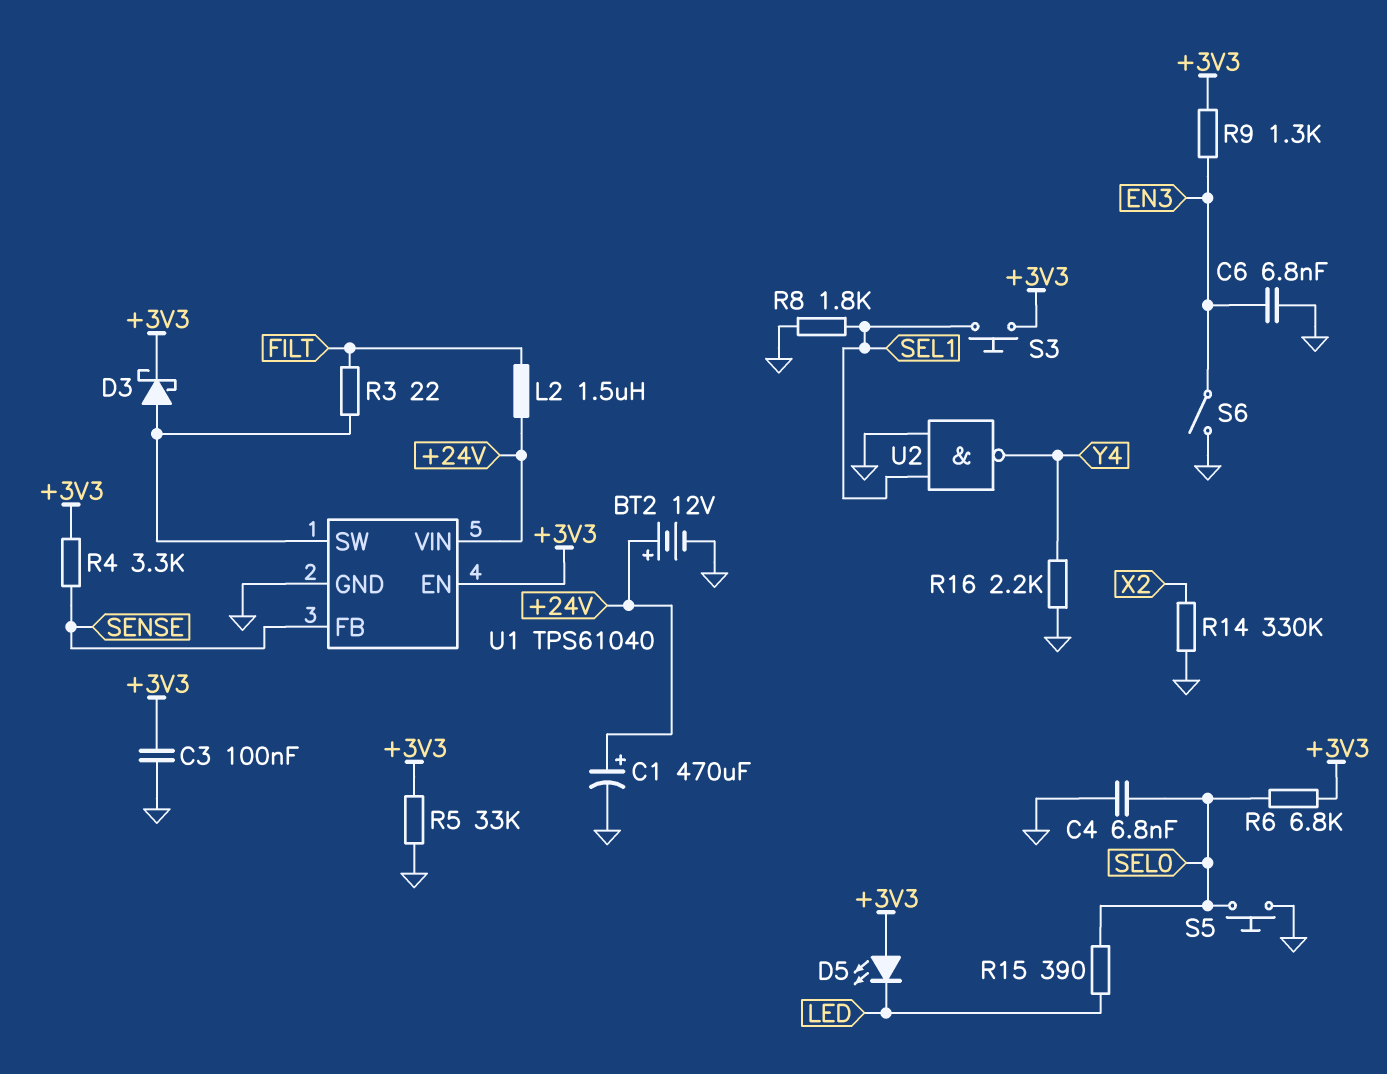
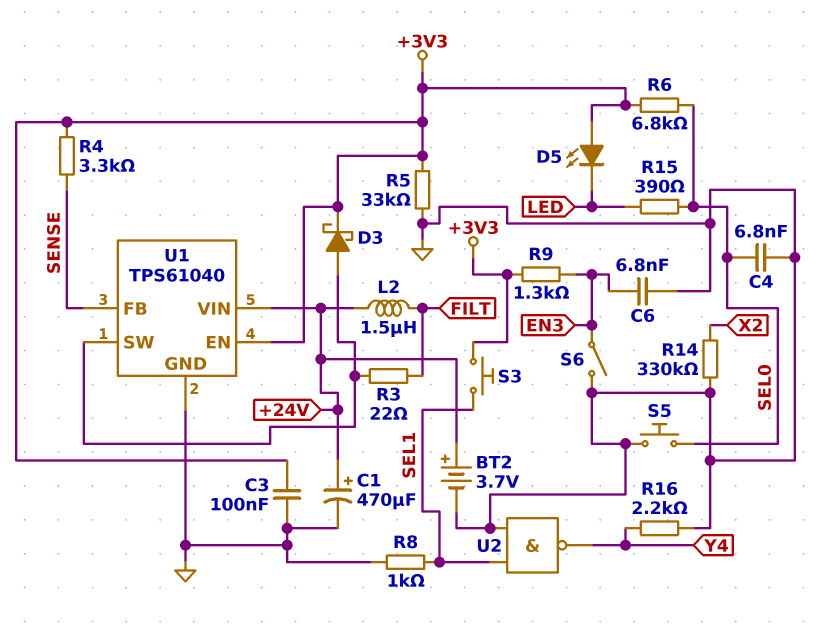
BT2: 12V (plus +24V, minus GND) -> 3.7V (plus +24V, minus GND)
R8: 1.8k (GND, SEL1) -> 1k (GND, SEL1)

